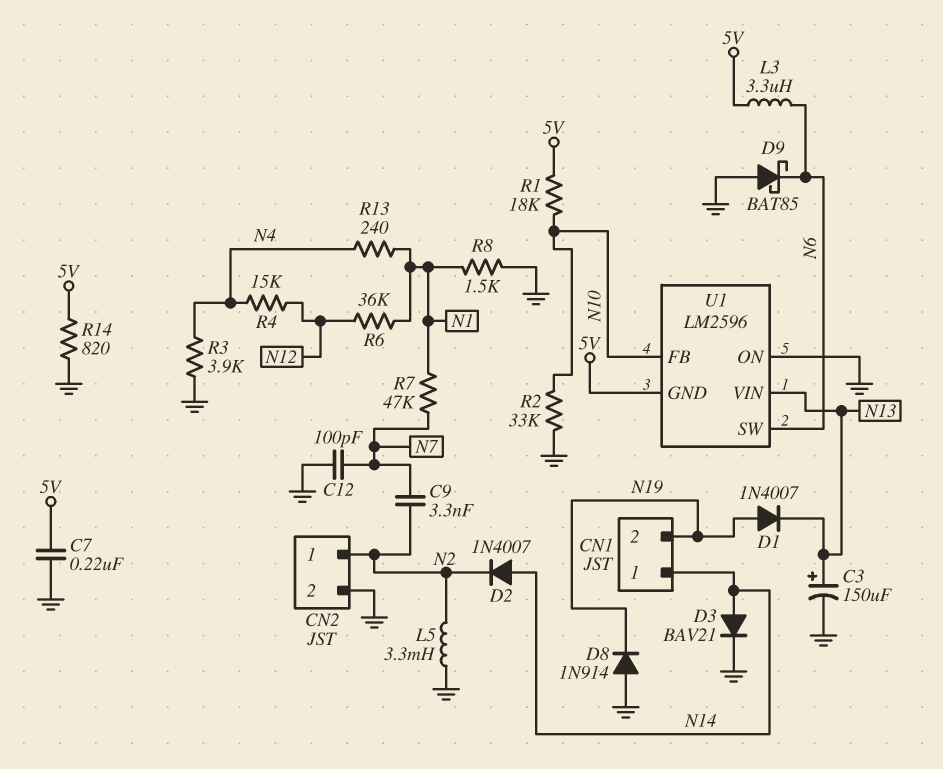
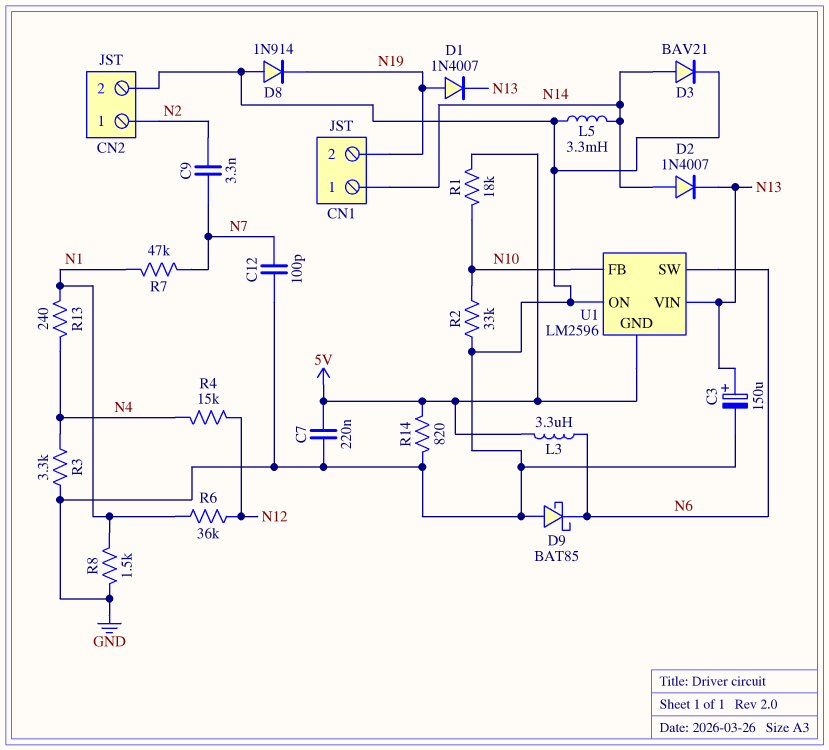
D2: diode 1N4007 (A N14, K N2) -> diode 1N4007 (A N14, K N13)
L5: 3.3mH (GND, N2) -> 3.3mH (GND, N14)
R3: 3.9k (GND, N4) -> 3.3k (GND, N4)

